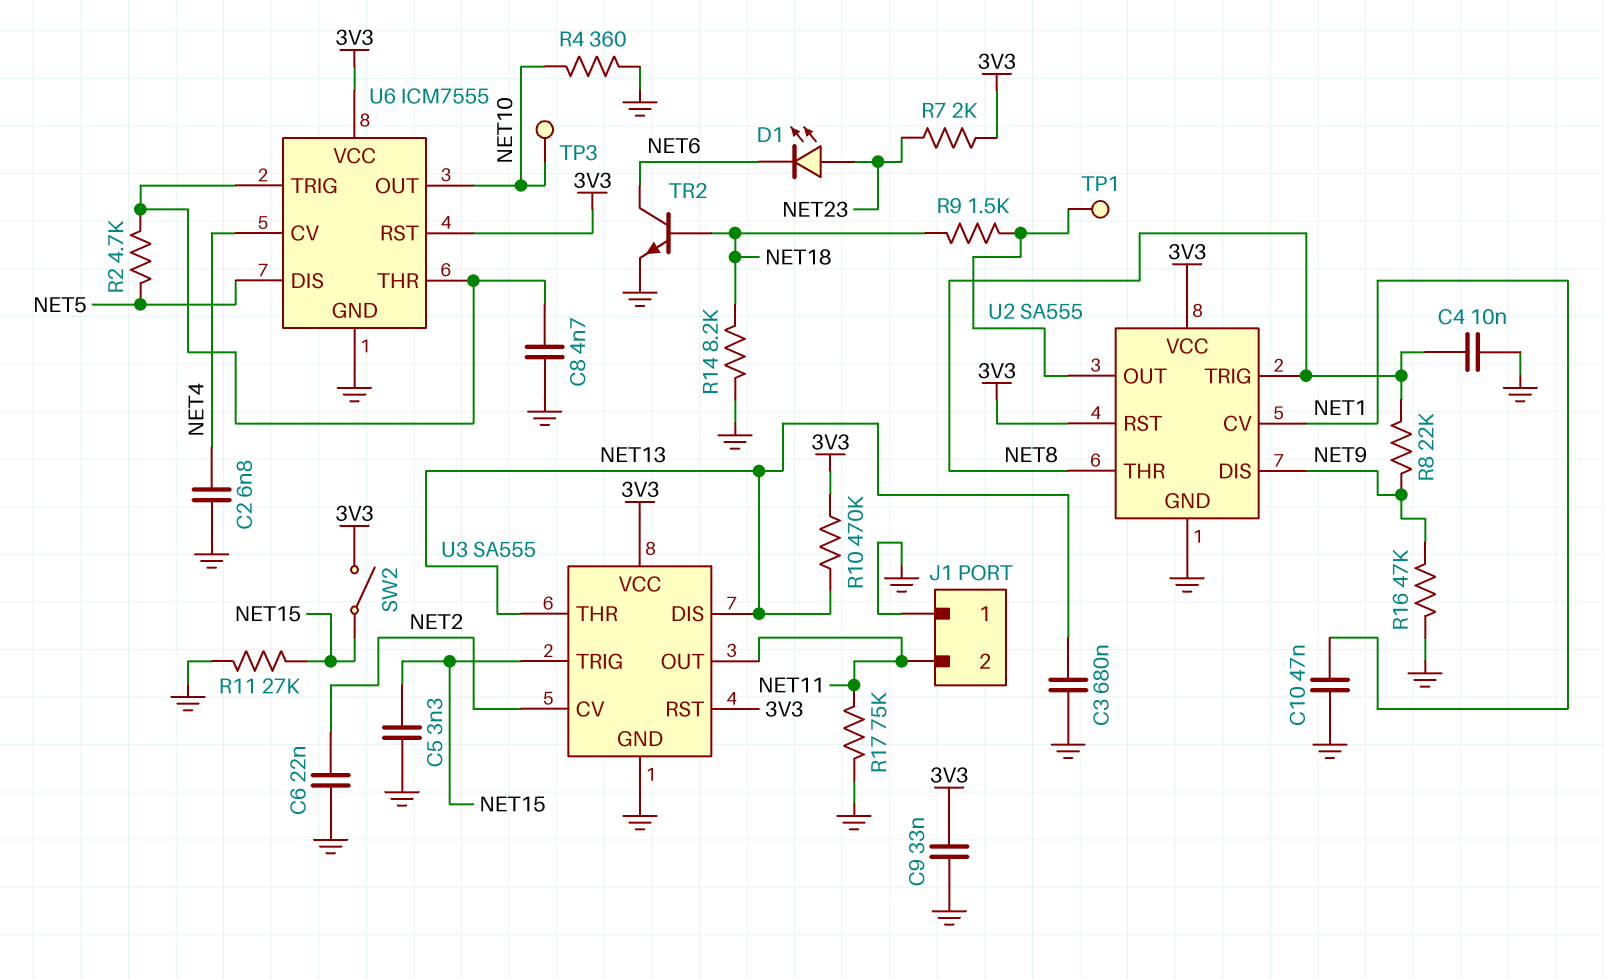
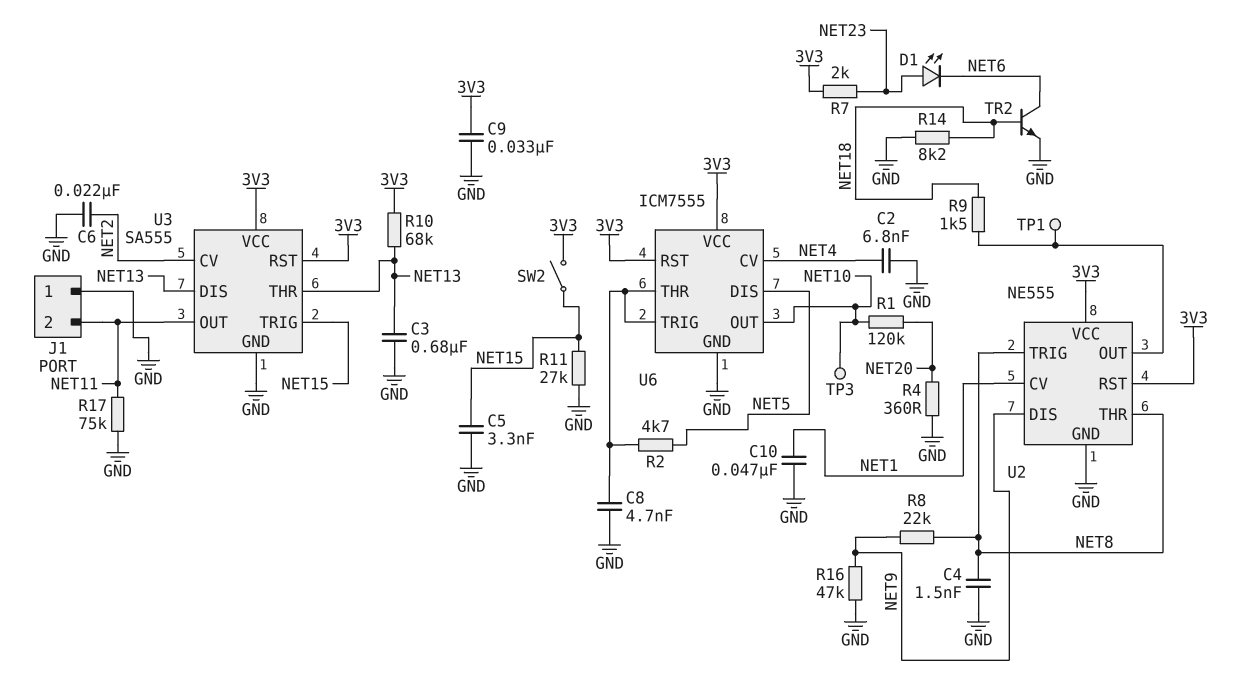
C4: 10nF (GND, NET8) -> 1.5nF (GND, NET8)
R1: none -> 120k (NET10, NET20)
R4: 360 (GND, NET10) -> 360 (GND, NET20)
R10: 470k (3V3, NET13) -> 68k (3V3, NET13)
U2: SA555 -> NE555

